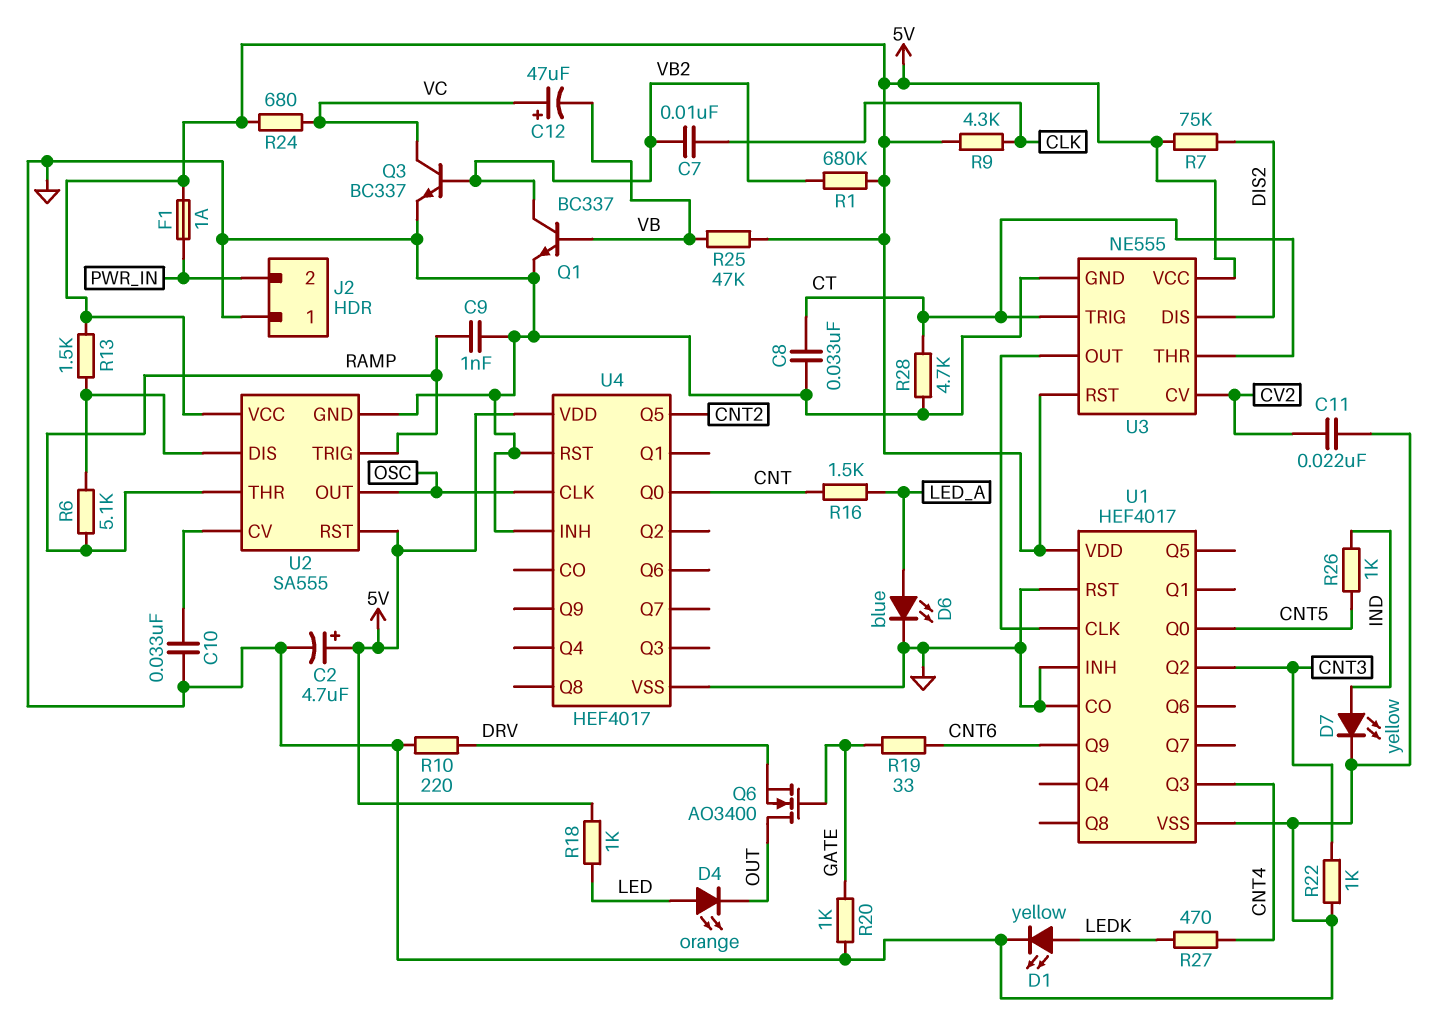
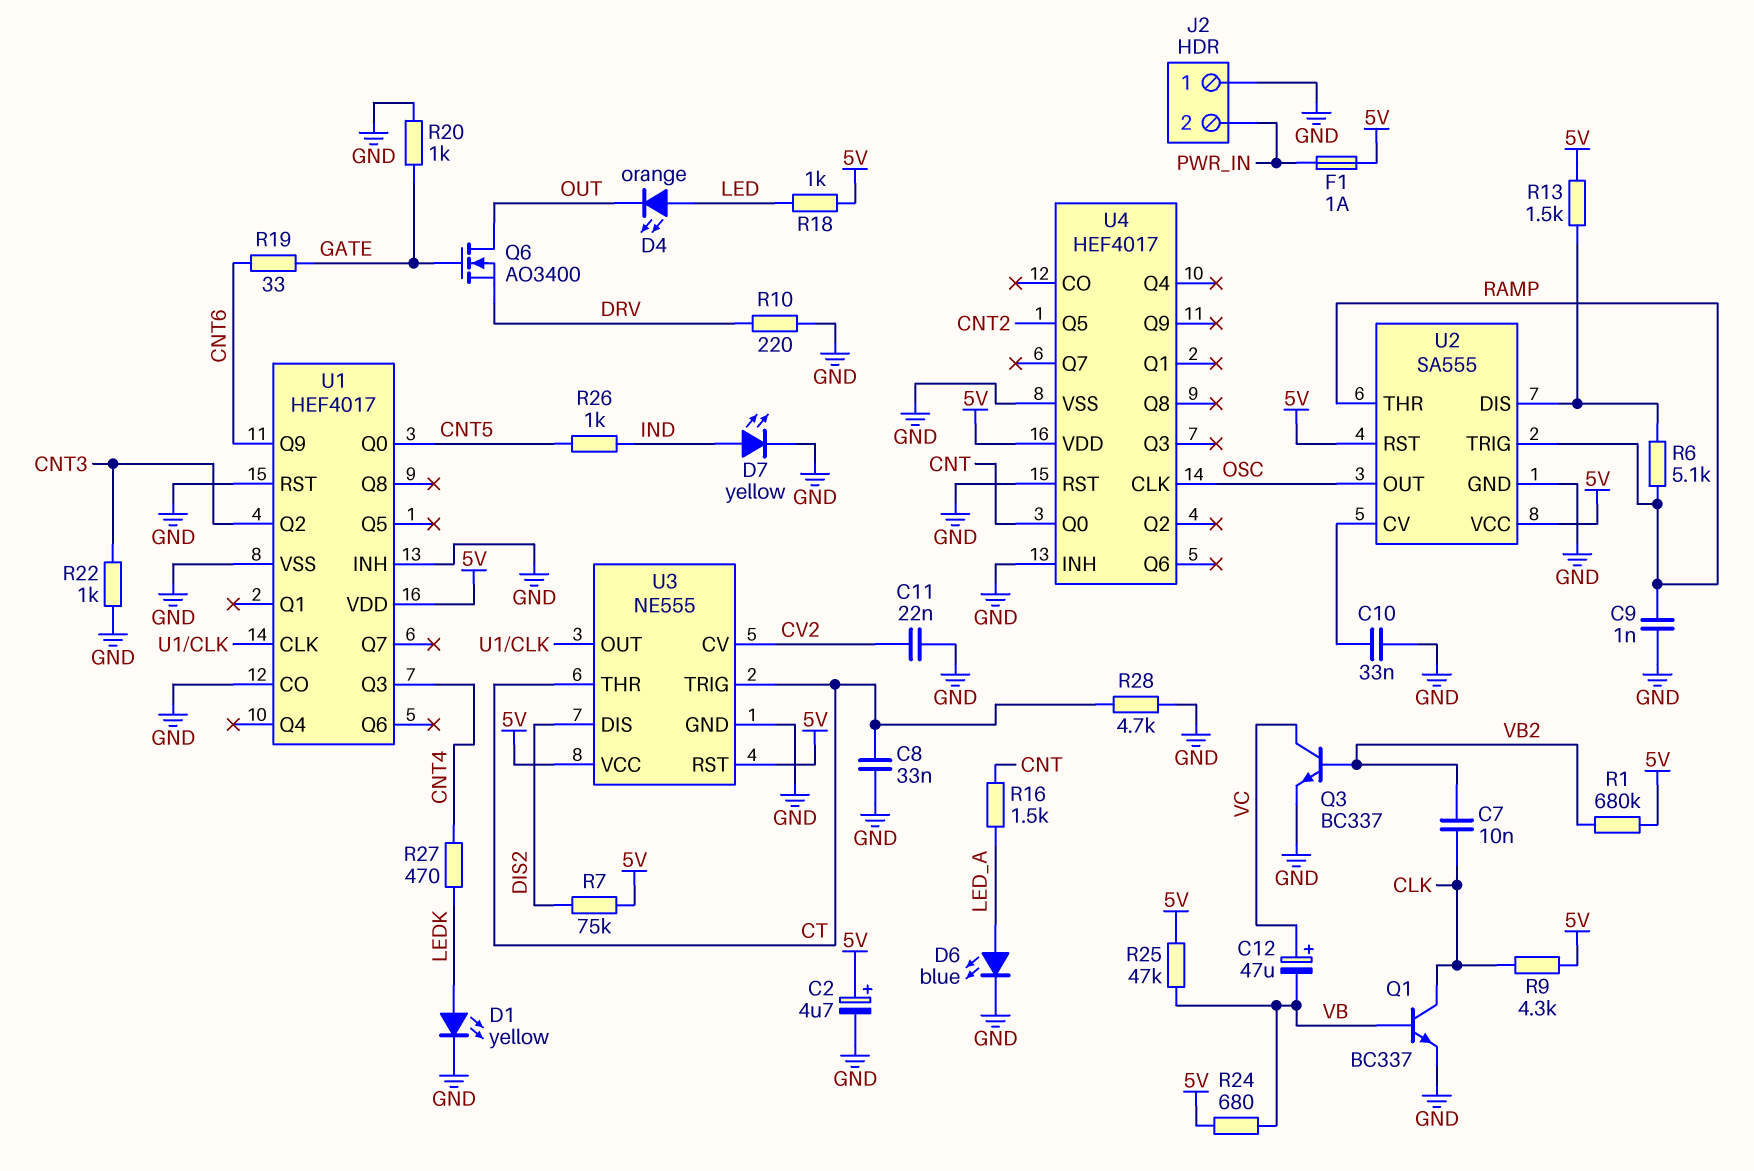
Q1: NPN BC337 (B VB, C VB2, E GND) -> NPN BC337 (B VB, C CLK, E GND)
R24: 680 (5V, VC) -> 680 (5V, VB)

